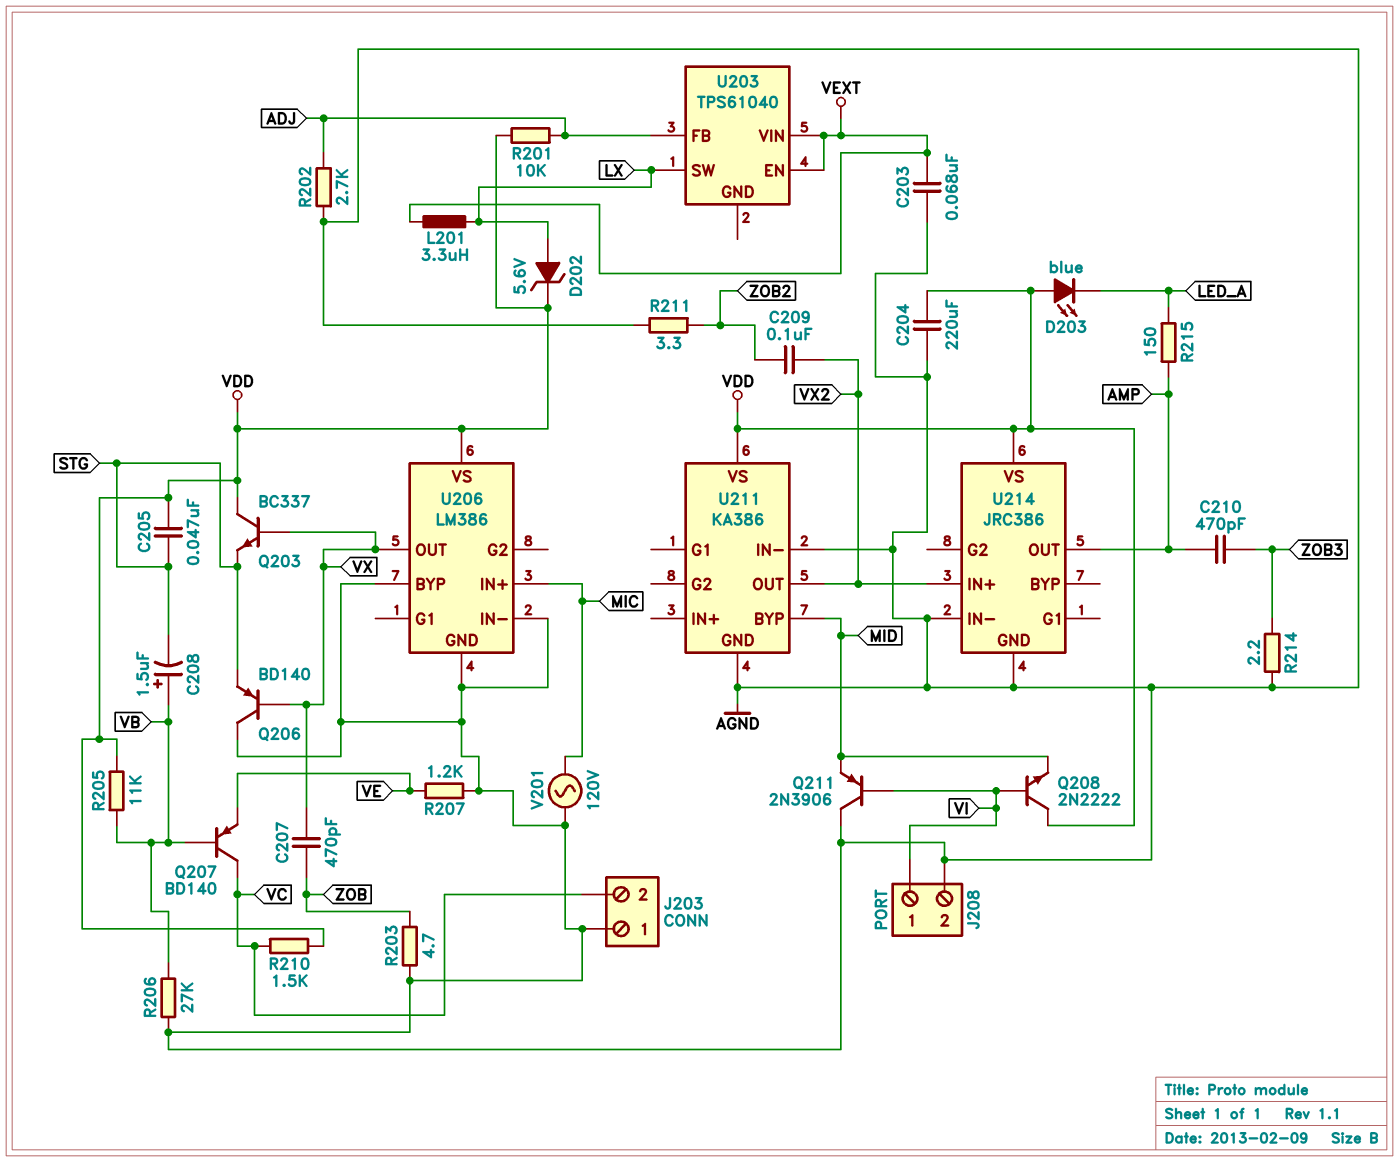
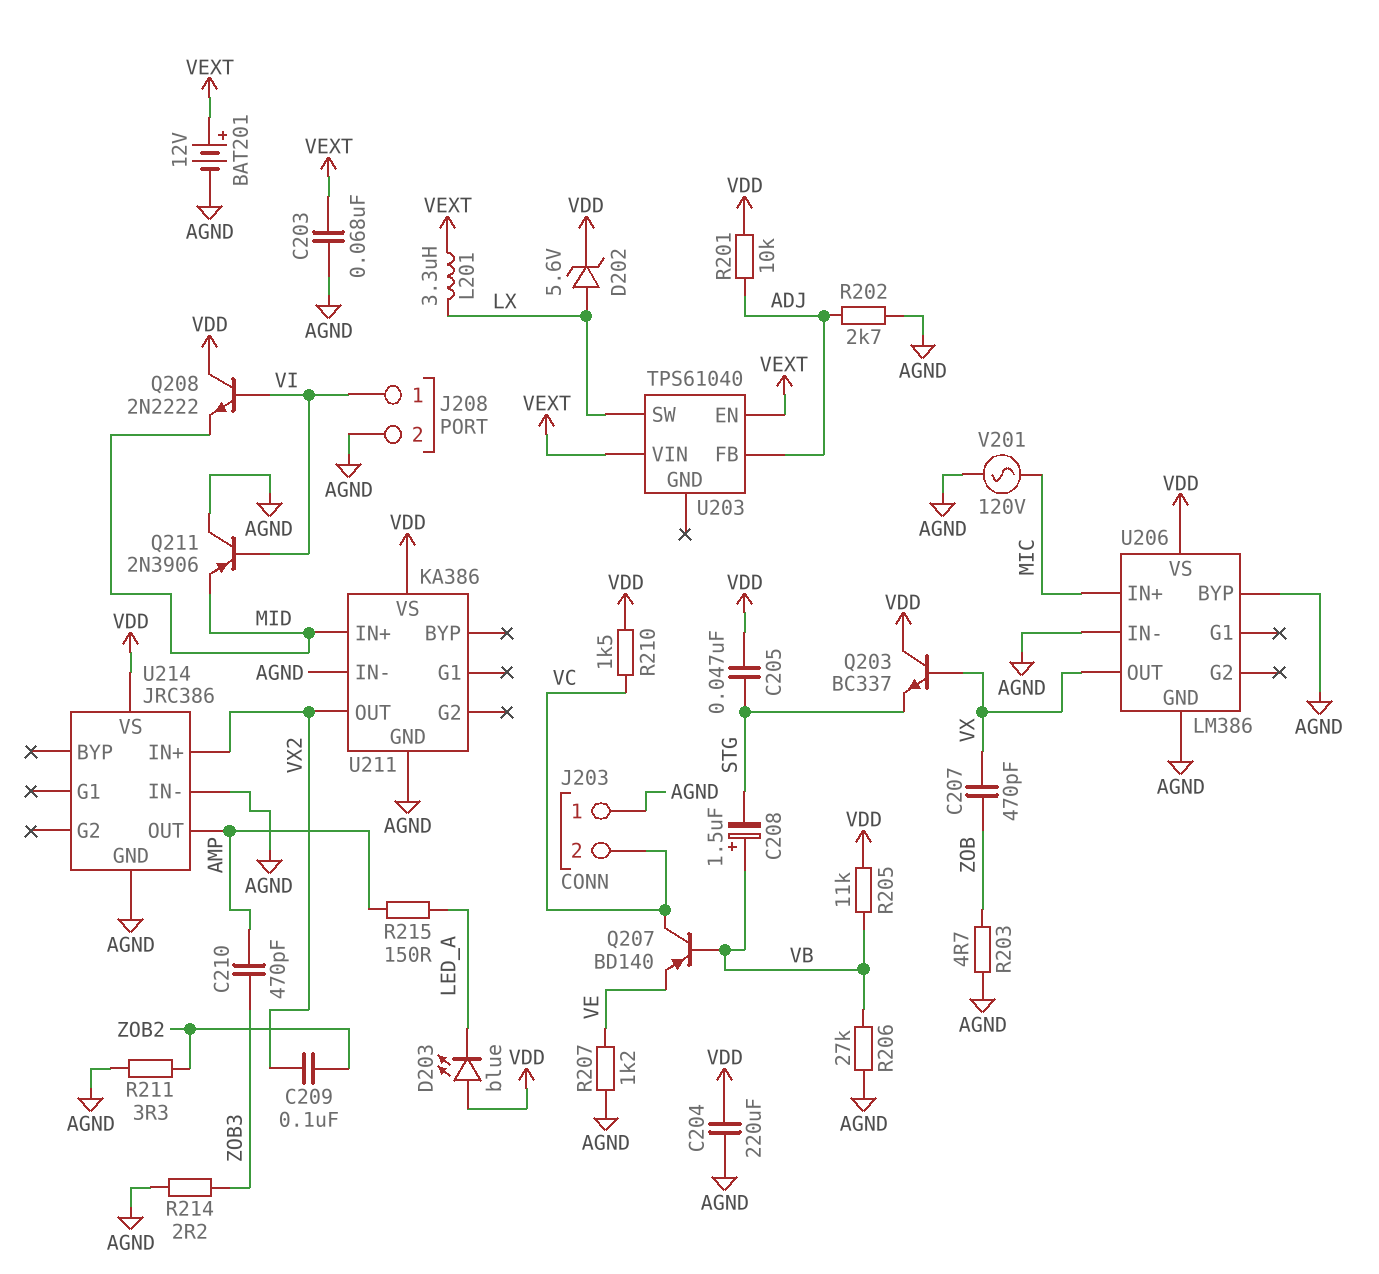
BAT201: none -> 12V (plus VEXT, minus AGND)
Q206: PNP BD140 (B VX, C AGND, E STG) -> none
U211 pin BYP: MID -> none
U211 pin IN+: none -> MID

